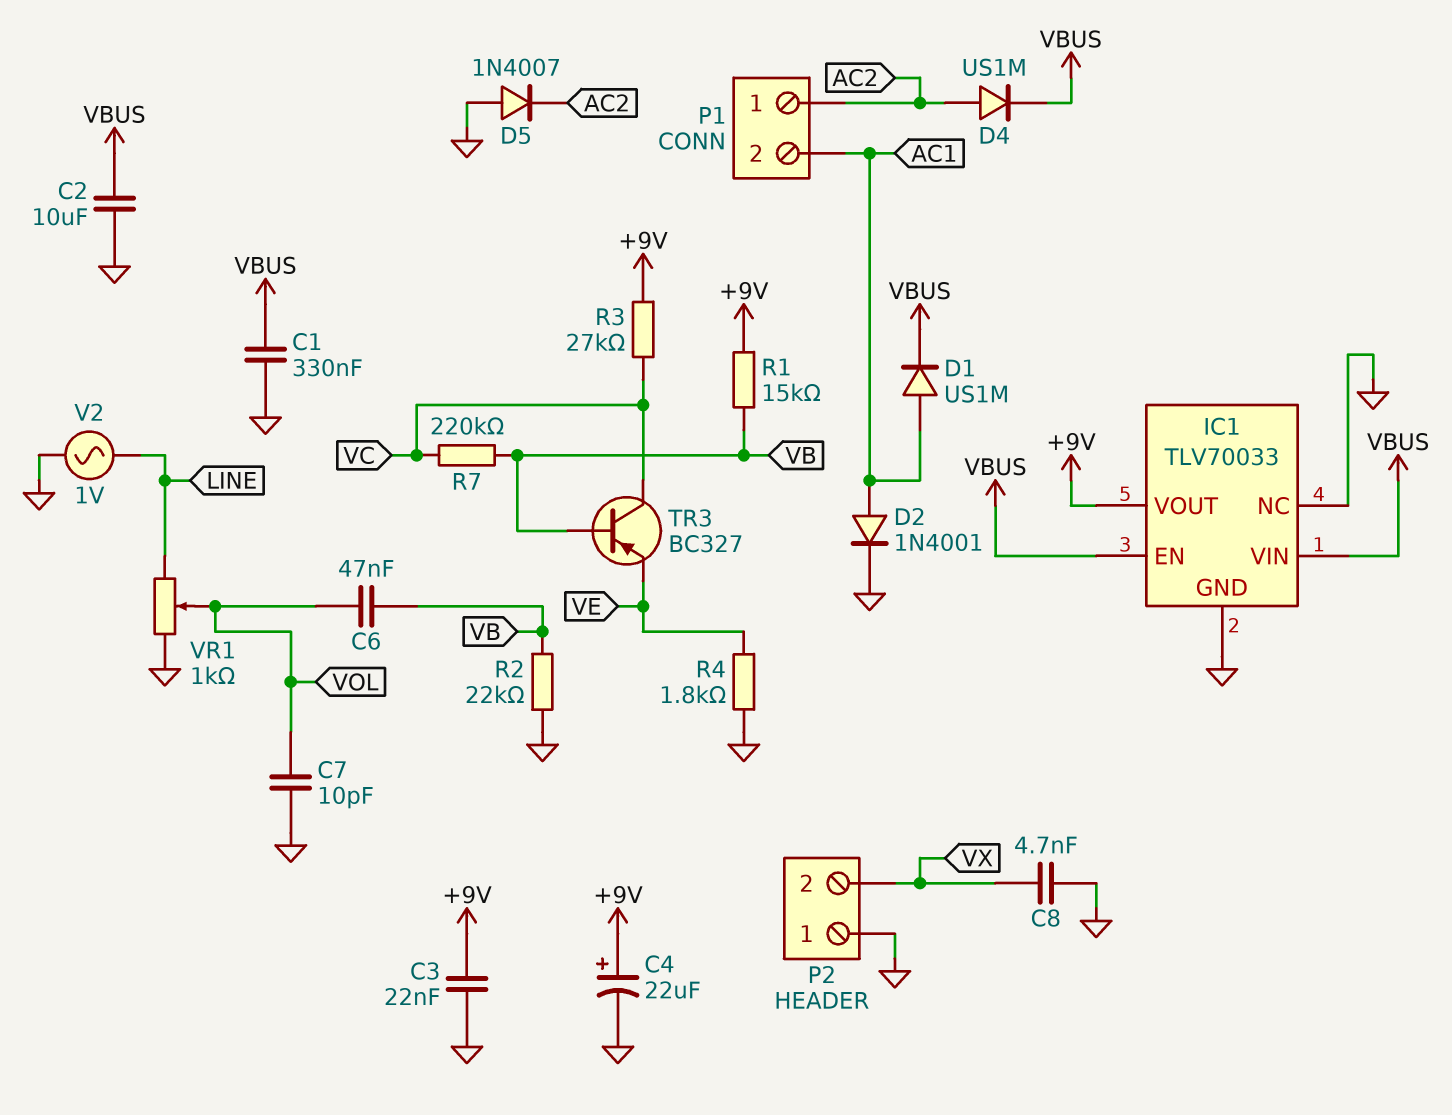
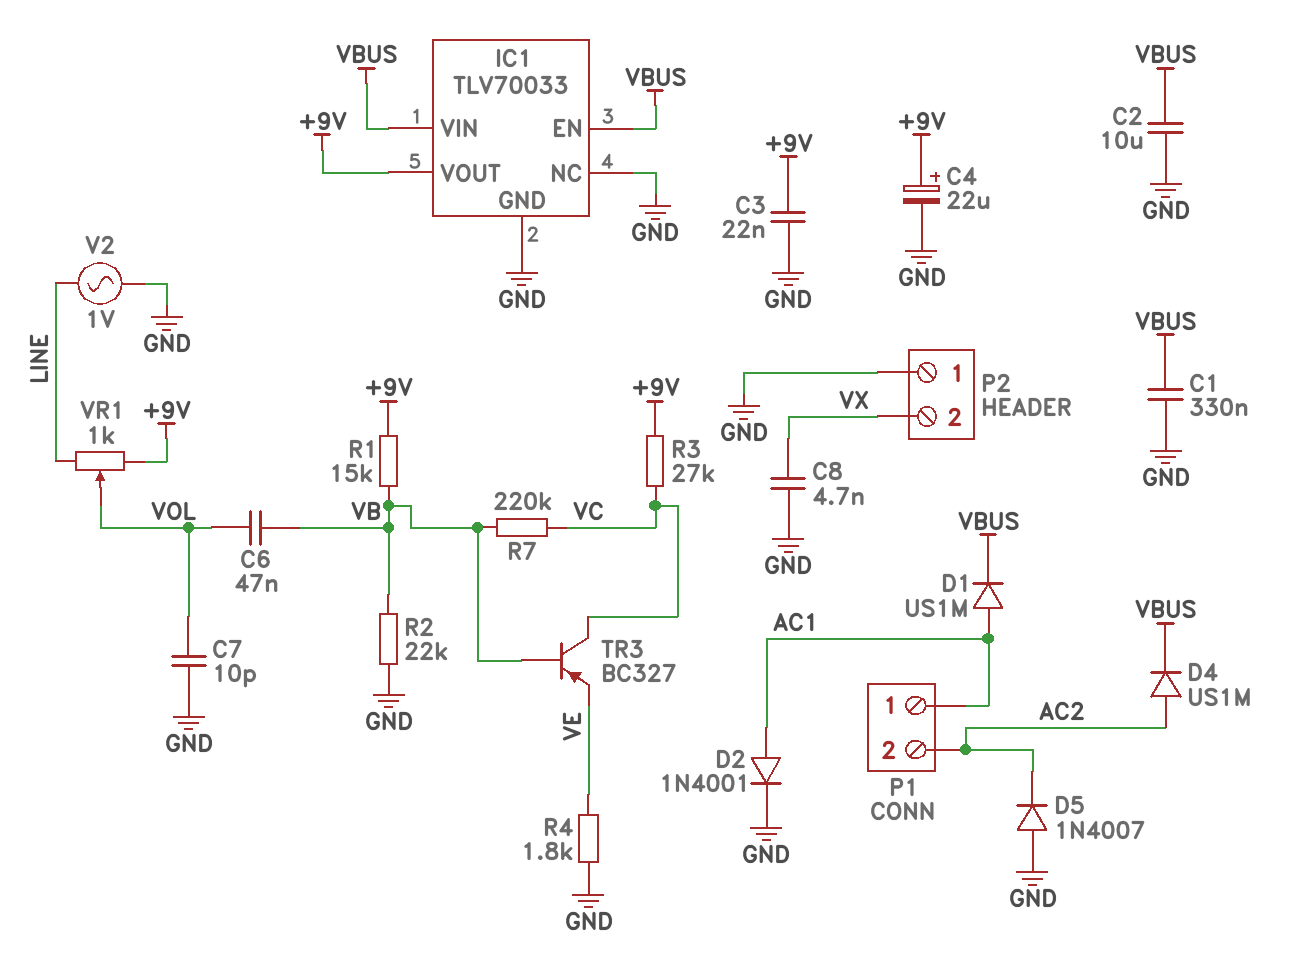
P1 pin 1: AC2 -> AC1
P1 pin 2: AC1 -> AC2
VR1: 1k (GND, LINE, wiper VOL) -> 1k (+9V, LINE, wiper VOL)

